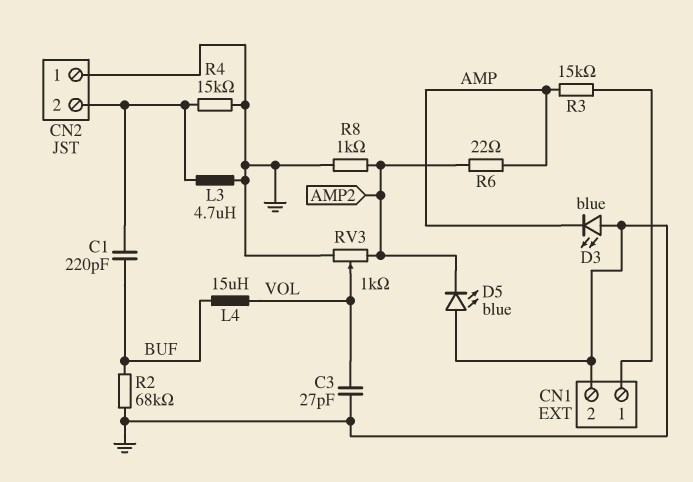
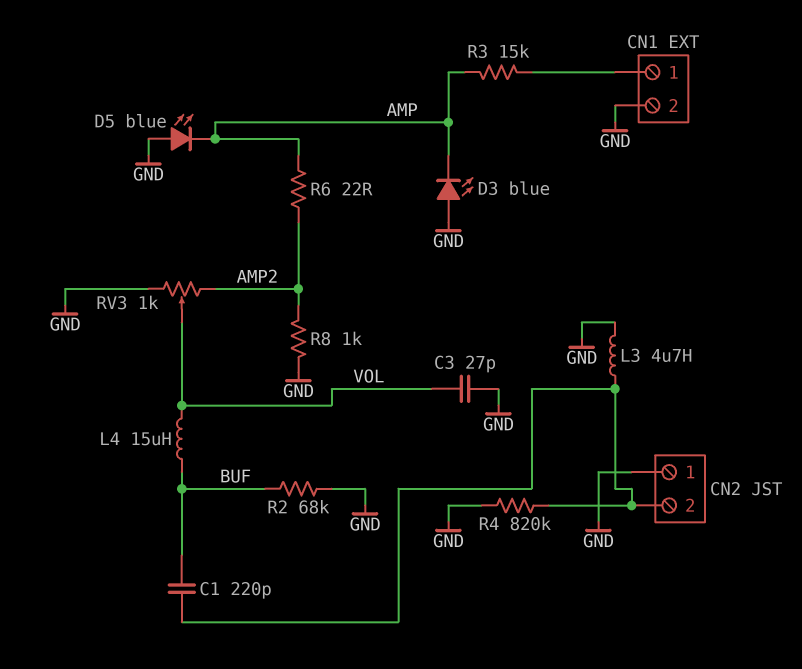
D5: LED blue (A GND, K AMP2) -> LED blue (A GND, K AMP)
R4: 15k (CN2/2, GND) -> 820k (CN2/2, GND)

